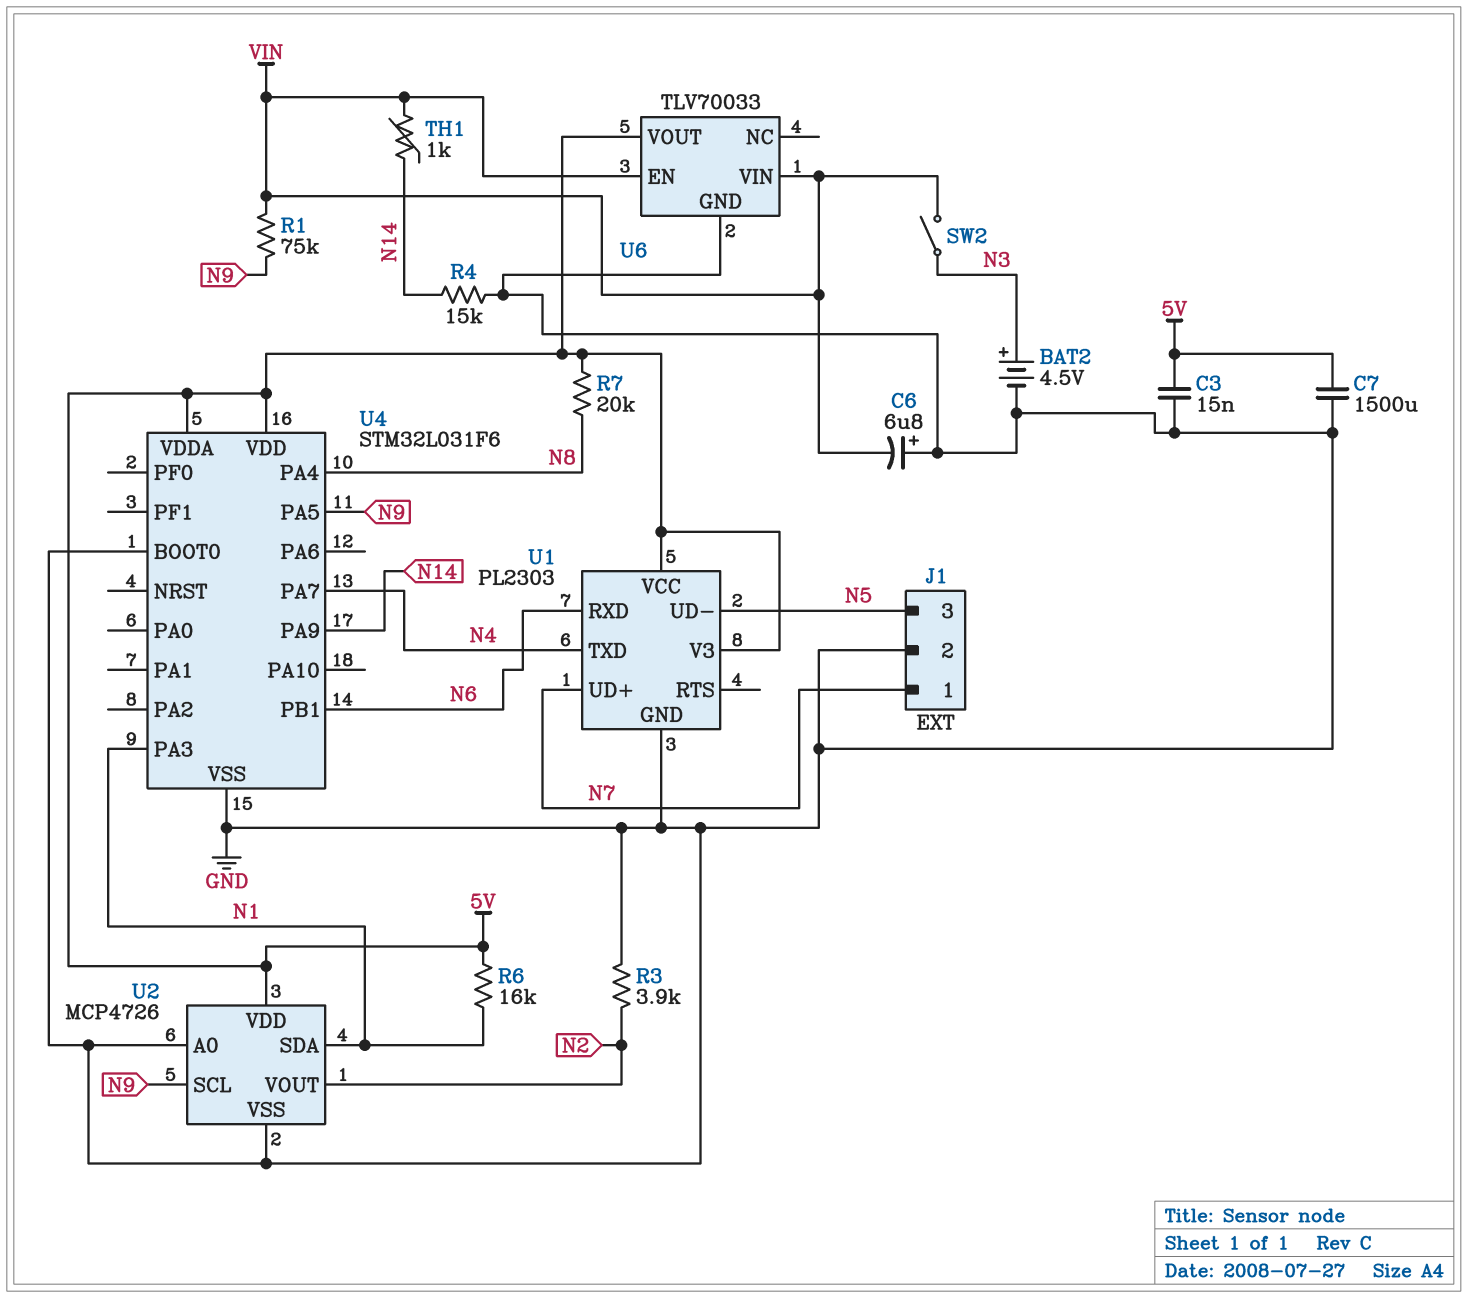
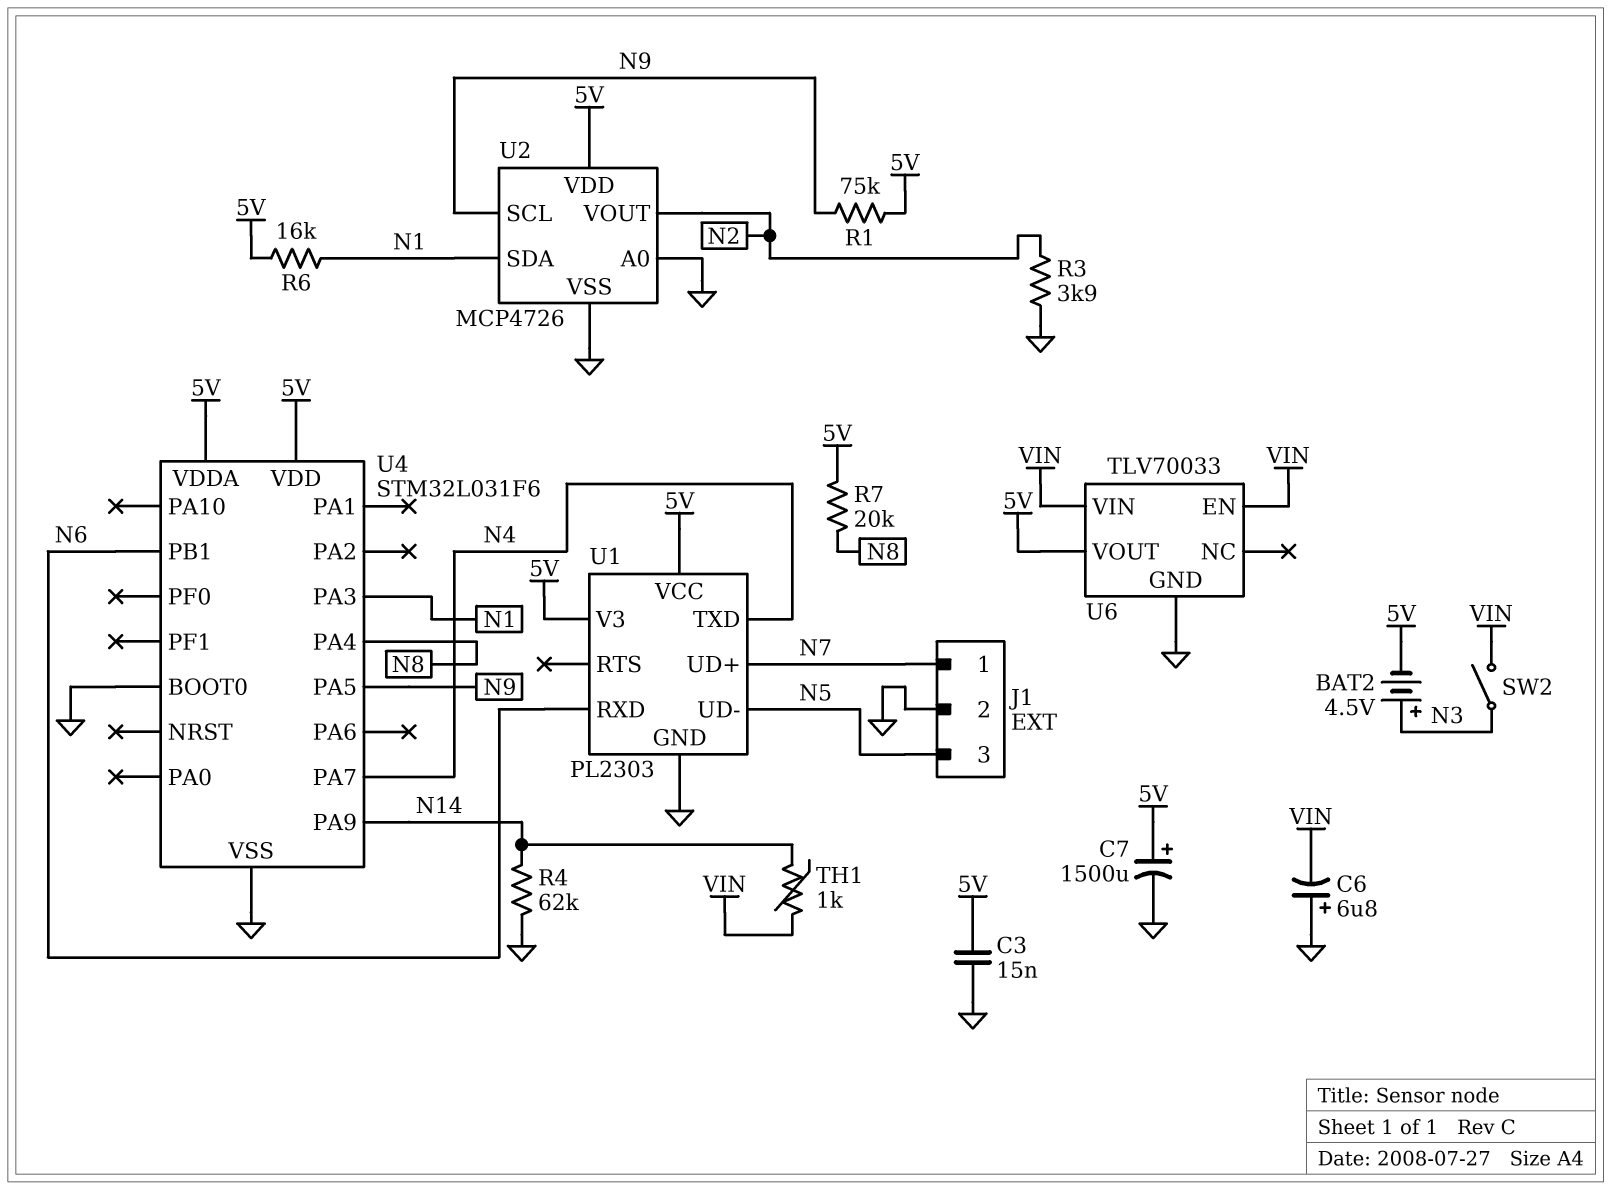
BAT2: 4.5V (plus N3, minus GND) -> 4.5V (plus N3, minus 5V)
C7: 1500uF (5V, GND) -> 1500uF (plus 5V, minus GND)
R1: 75k (N9, VIN) -> 75k (5V, N9)
R4: 15k (GND, N14) -> 62k (GND, N14)

